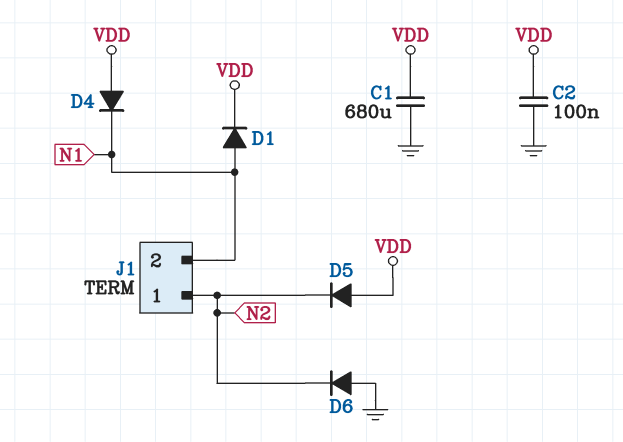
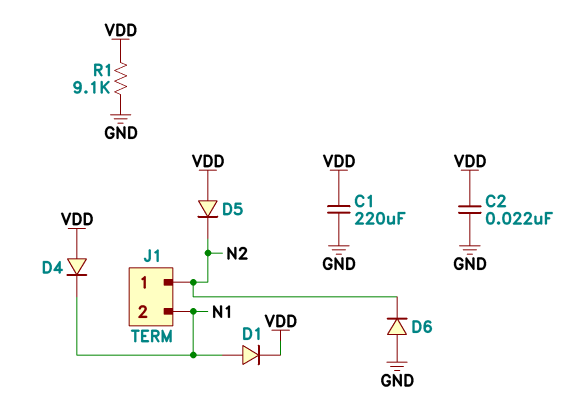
C1: 680uF (GND, VDD) -> 220uF (GND, VDD)
C2: 100nF (GND, VDD) -> 22nF (GND, VDD)
R1: none -> 9.1k (GND, VDD)

